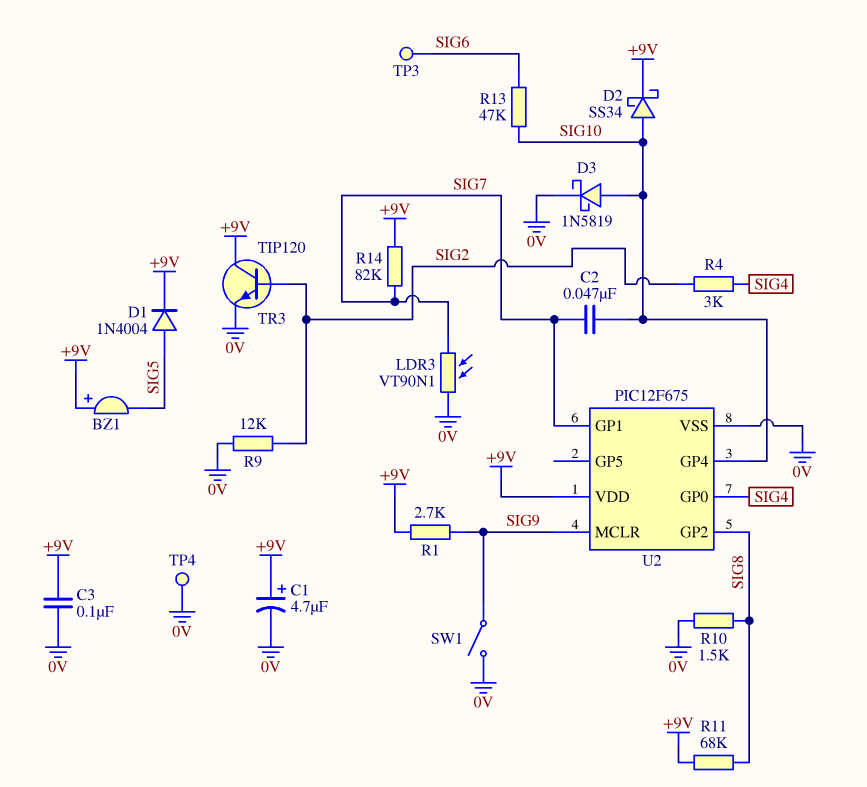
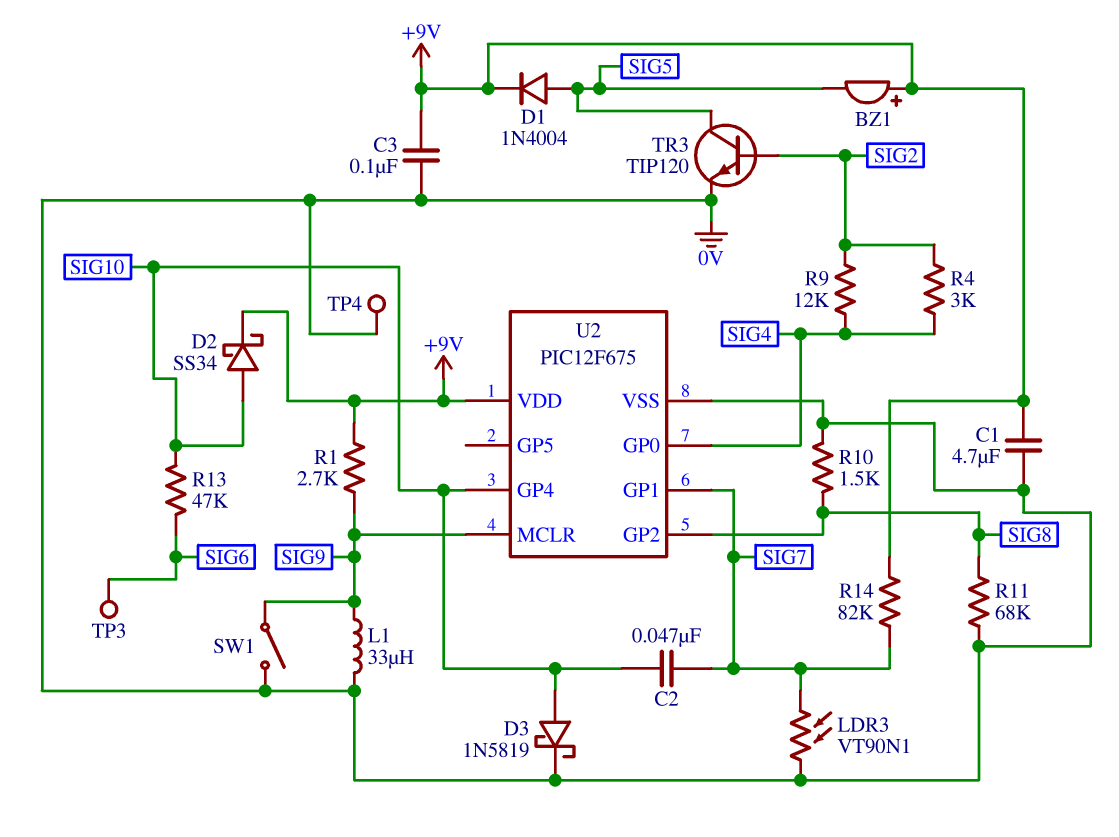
C1: 4.7uF (plus +9V, minus 0V) -> 4.7uF (+9V, 0V)
L1: none -> 33uH (0V, SIG9)
R9: 12k (0V, SIG2) -> 12k (SIG2, SIG4)
R11: 68k (+9V, SIG8) -> 68k (0V, SIG8)
TR3: NPN TIP120 (B SIG2, C +9V, E 0V) -> NPN TIP120 (B SIG2, C SIG5, E 0V)

